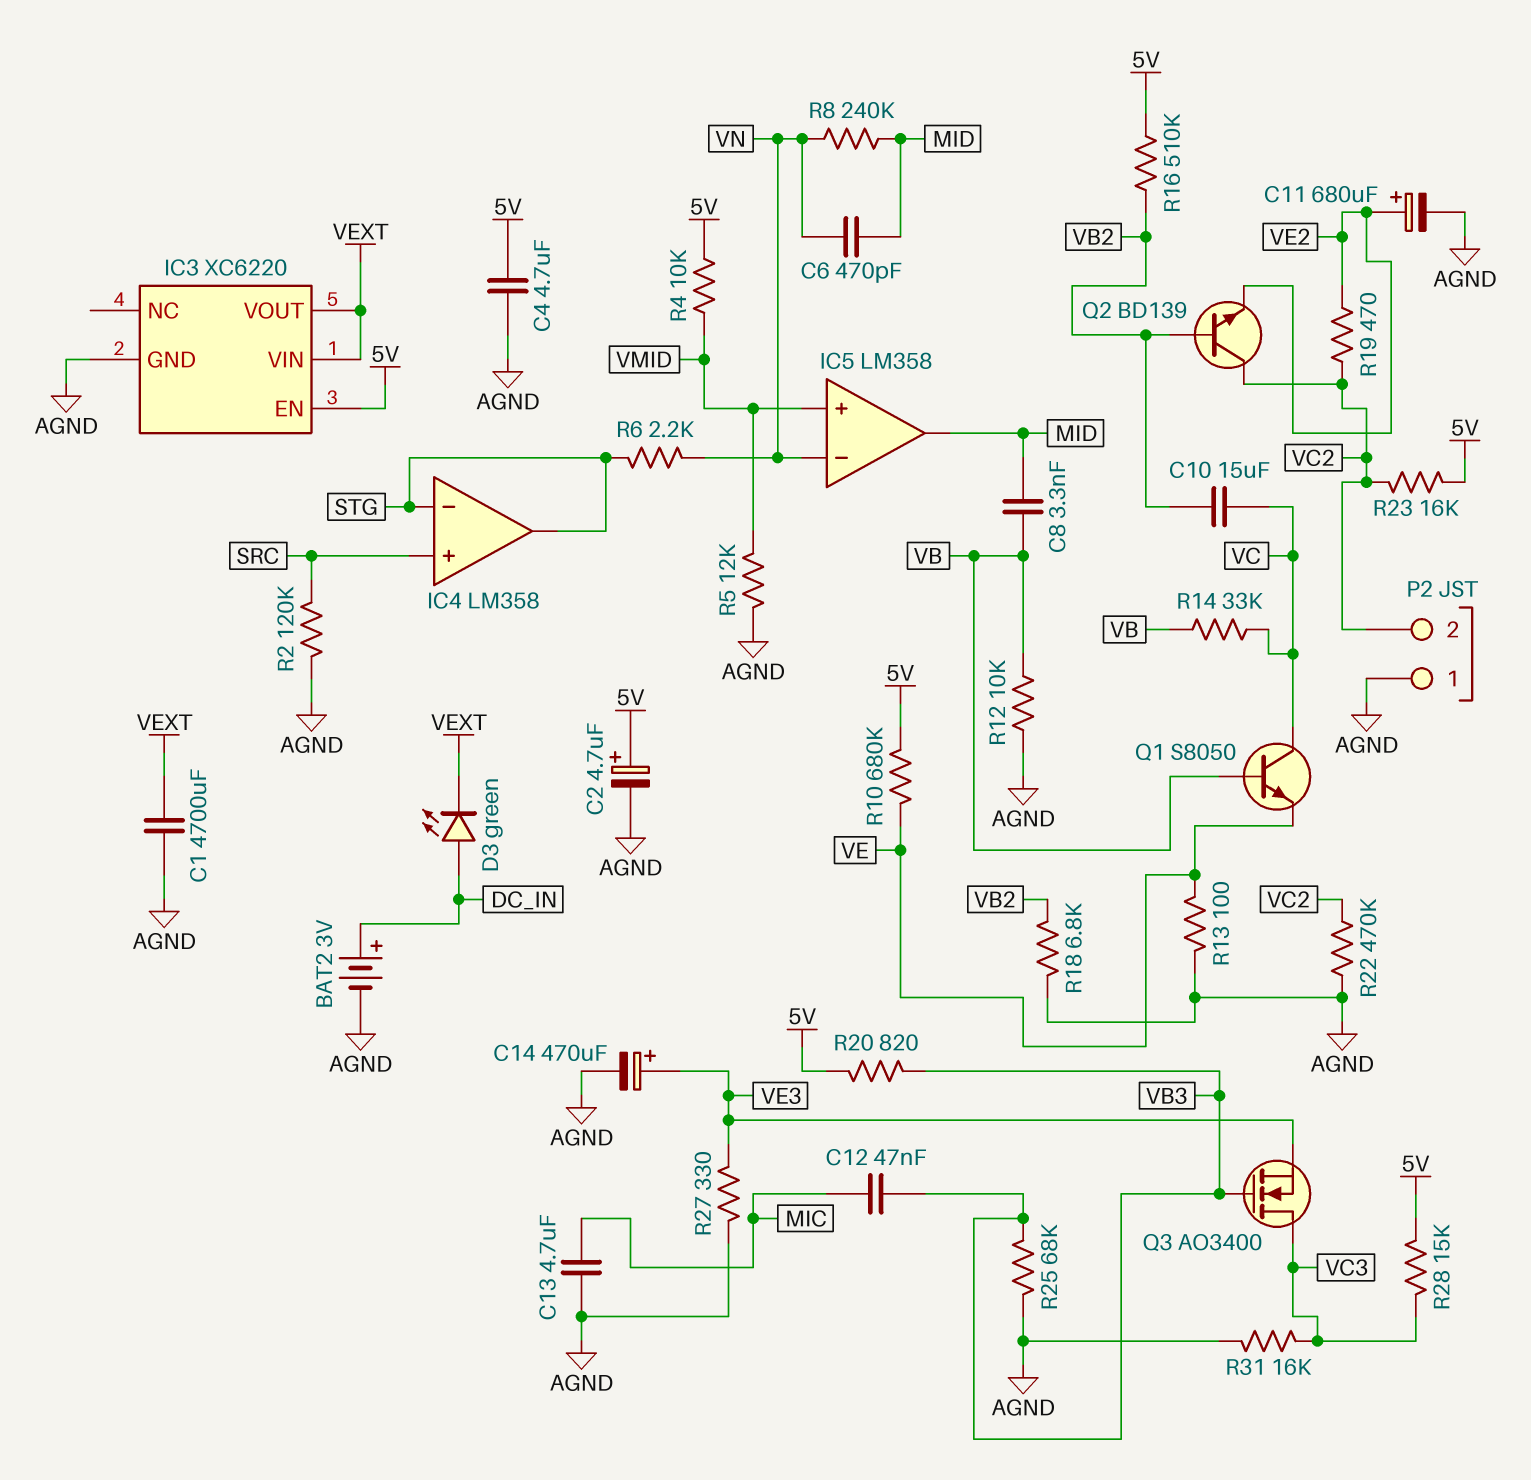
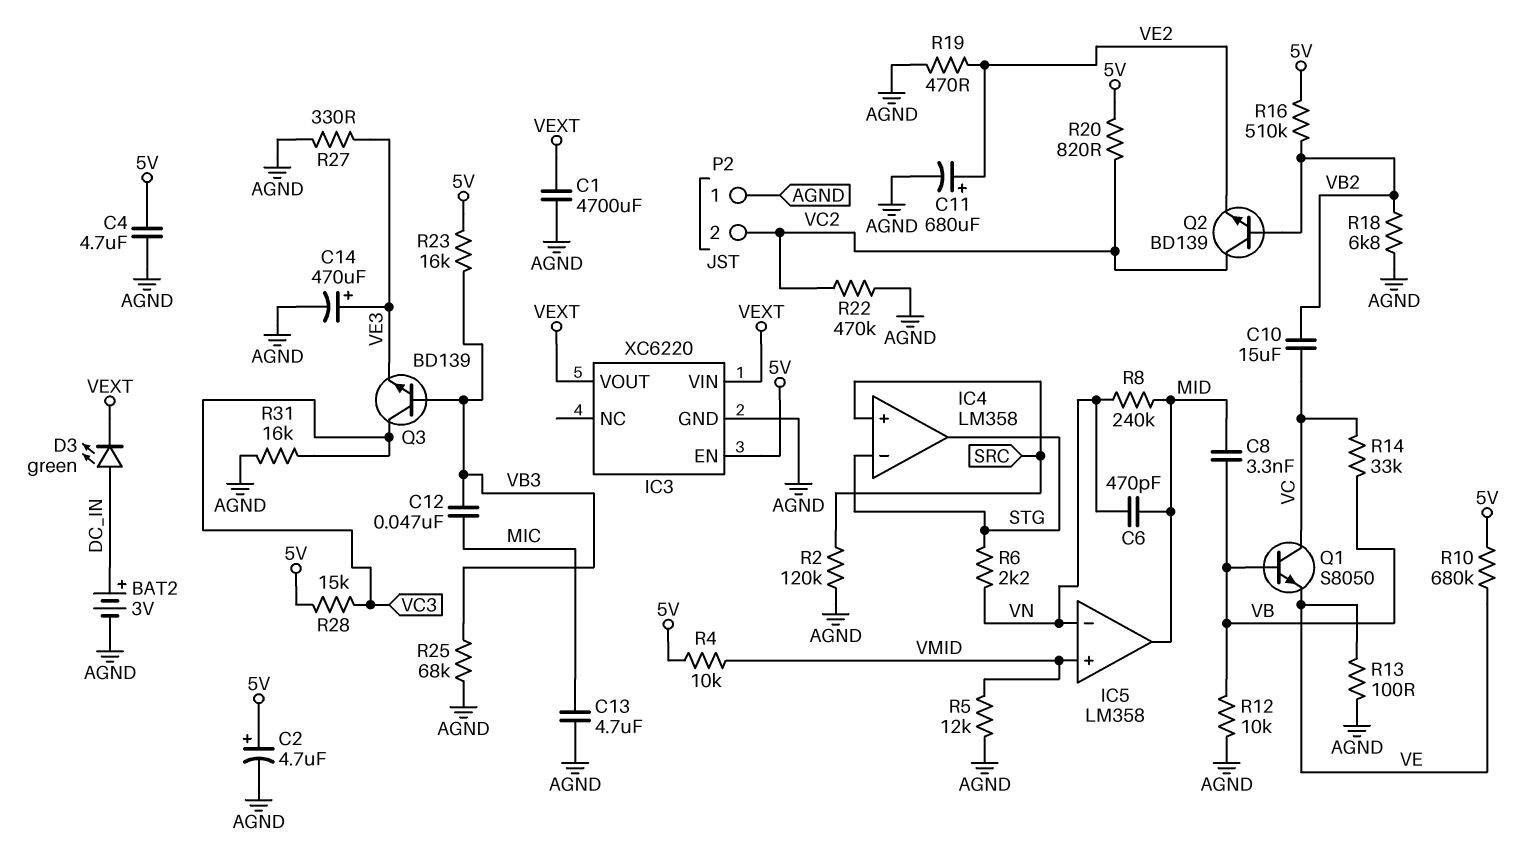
Q3: NMOS AO3400 (G VB3, D VC3, S VE3) -> NPN BD139 (B VB3, C VC3, E VE3)
R19: 470 (VC2, VE2) -> 470 (AGND, VE2)
R20: 820 (5V, VB3) -> 820 (5V, VC2)
R23: 16k (5V, VC2) -> 16k (5V, VB3)

